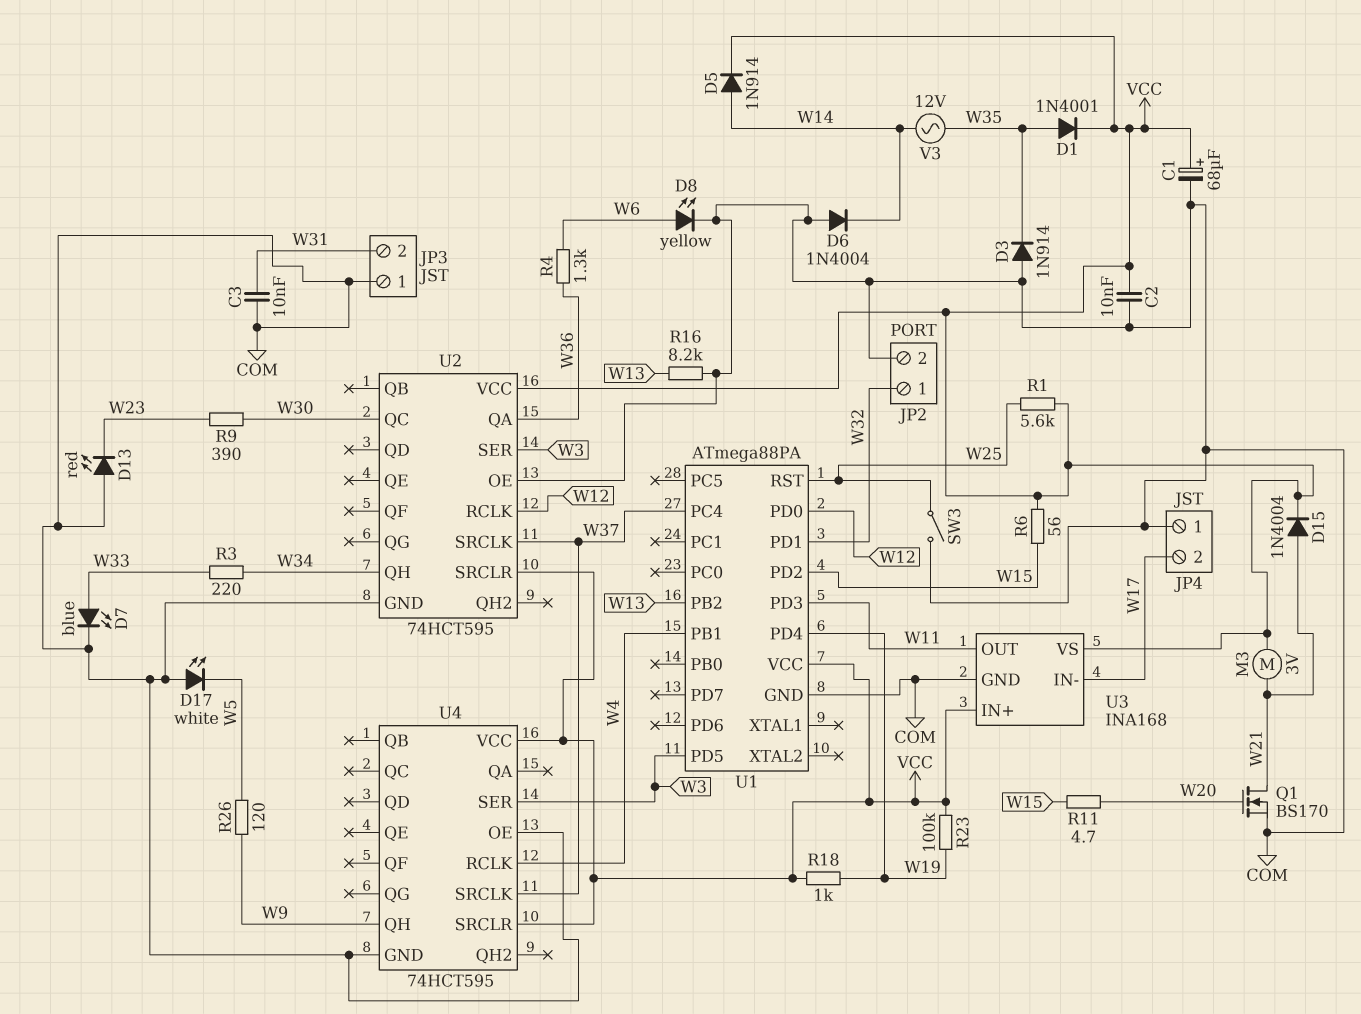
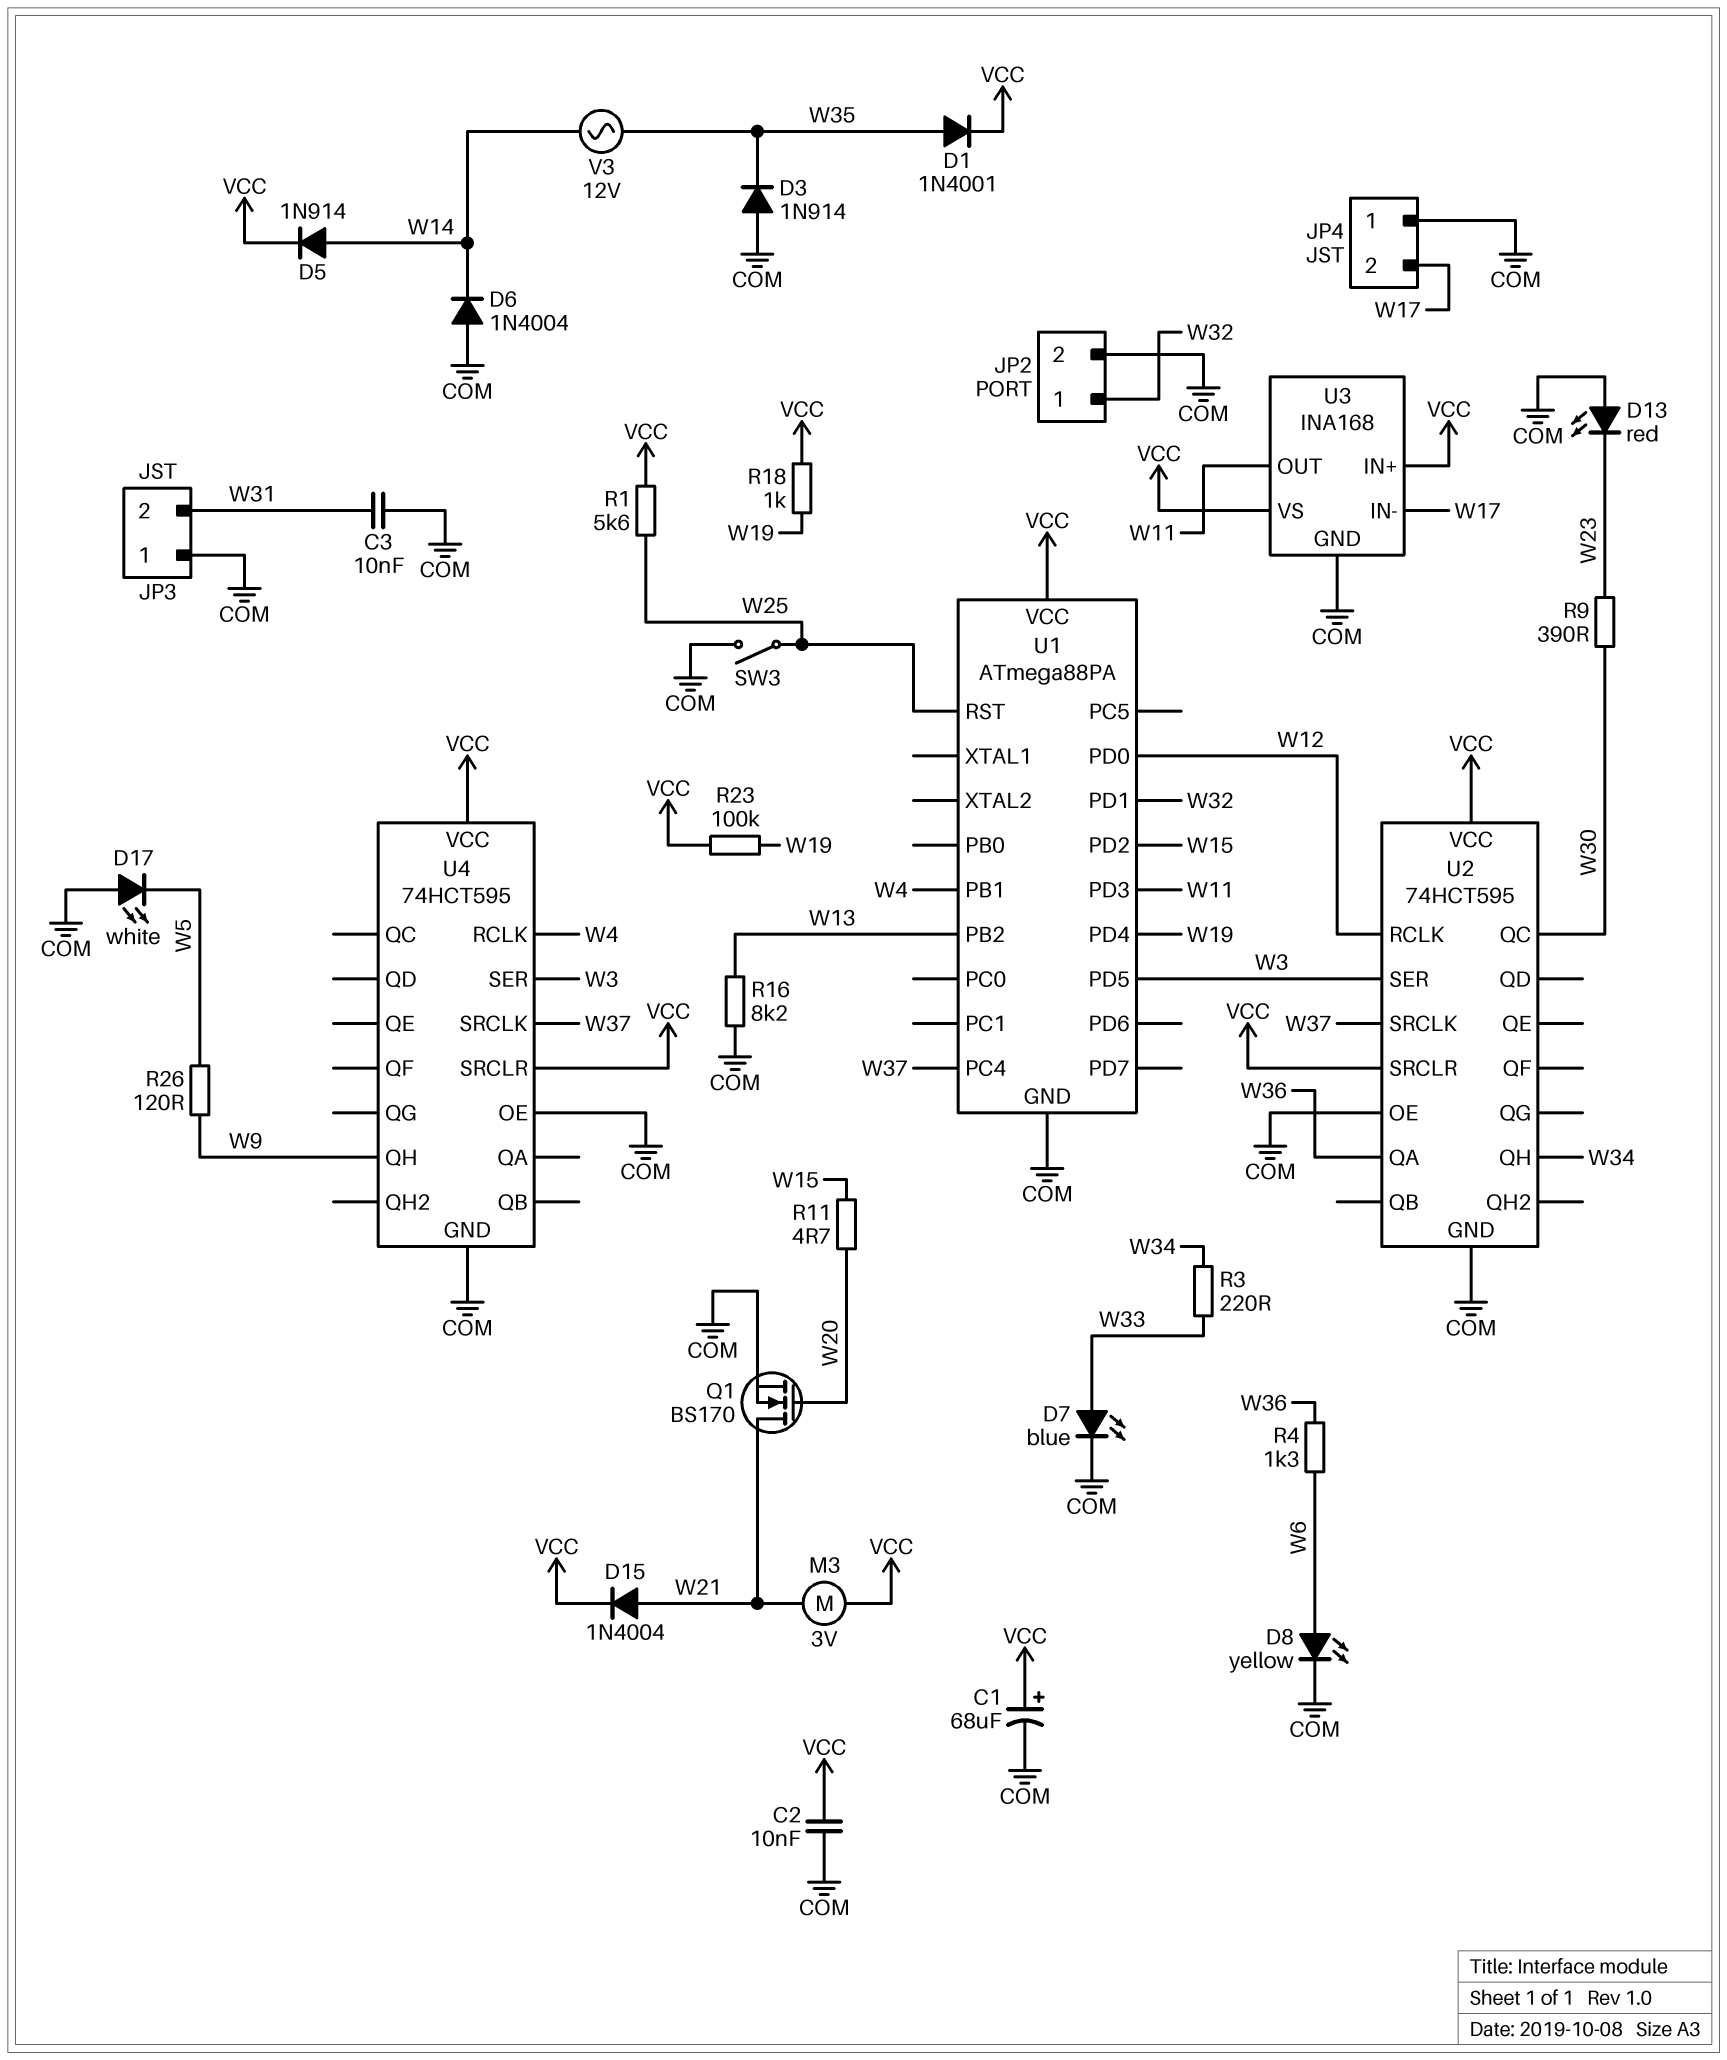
R6: 56 (VCC, W15) -> none

